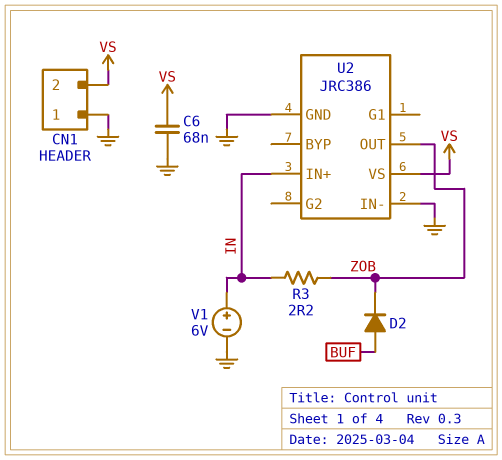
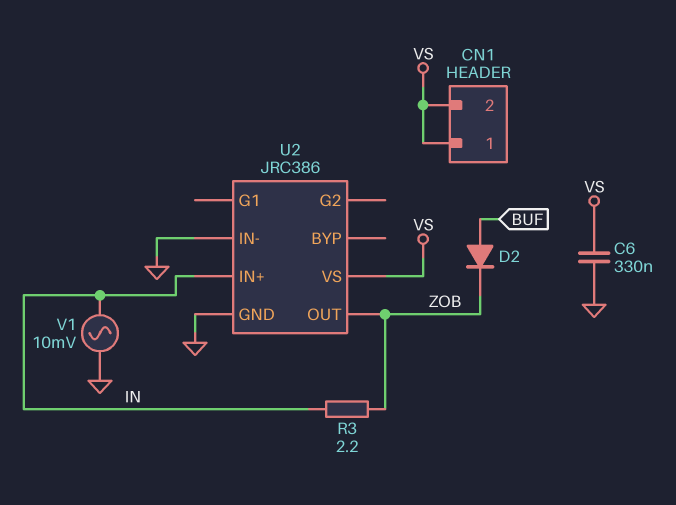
C6: 68nF (GND, VS) -> 330nF (GND, VS)
CN1 pin 1: GND -> VS
V1: 6V (plus IN, minus GND) -> AC 10mV (GND, IN)

